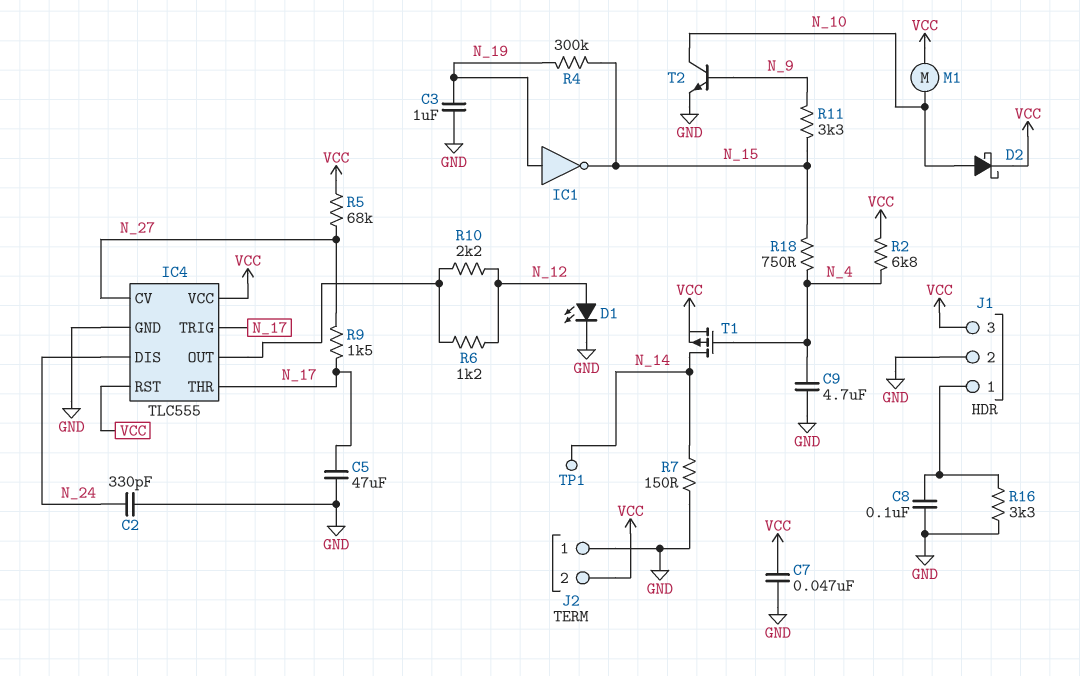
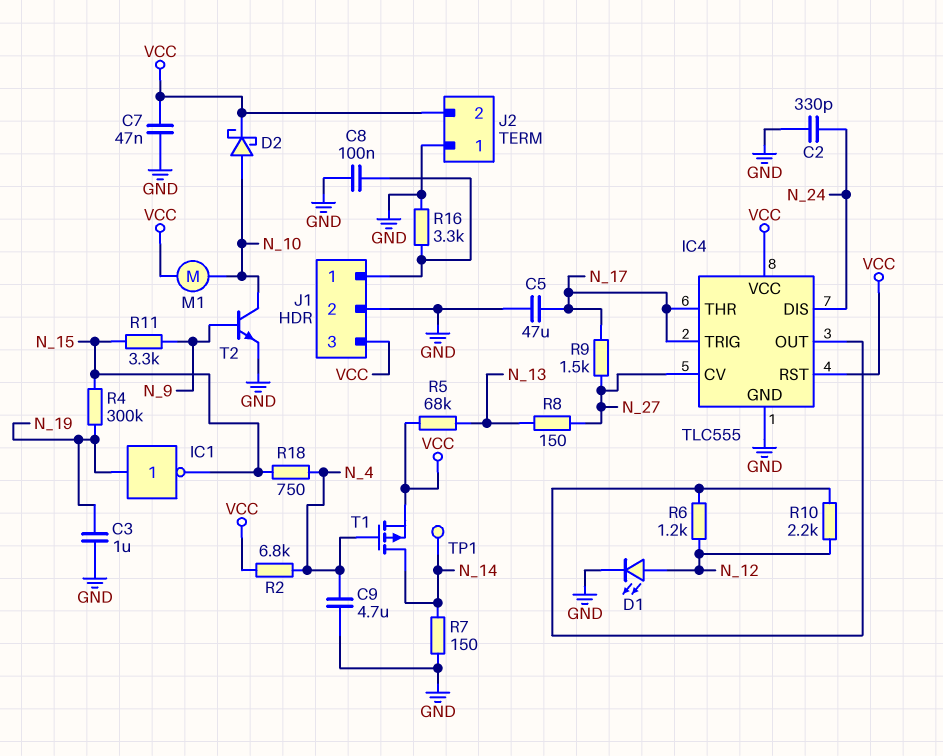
R5: 68k (N_27, VCC) -> 68k (N_13, VCC)
R8: none -> 150 (N_13, N_27)

